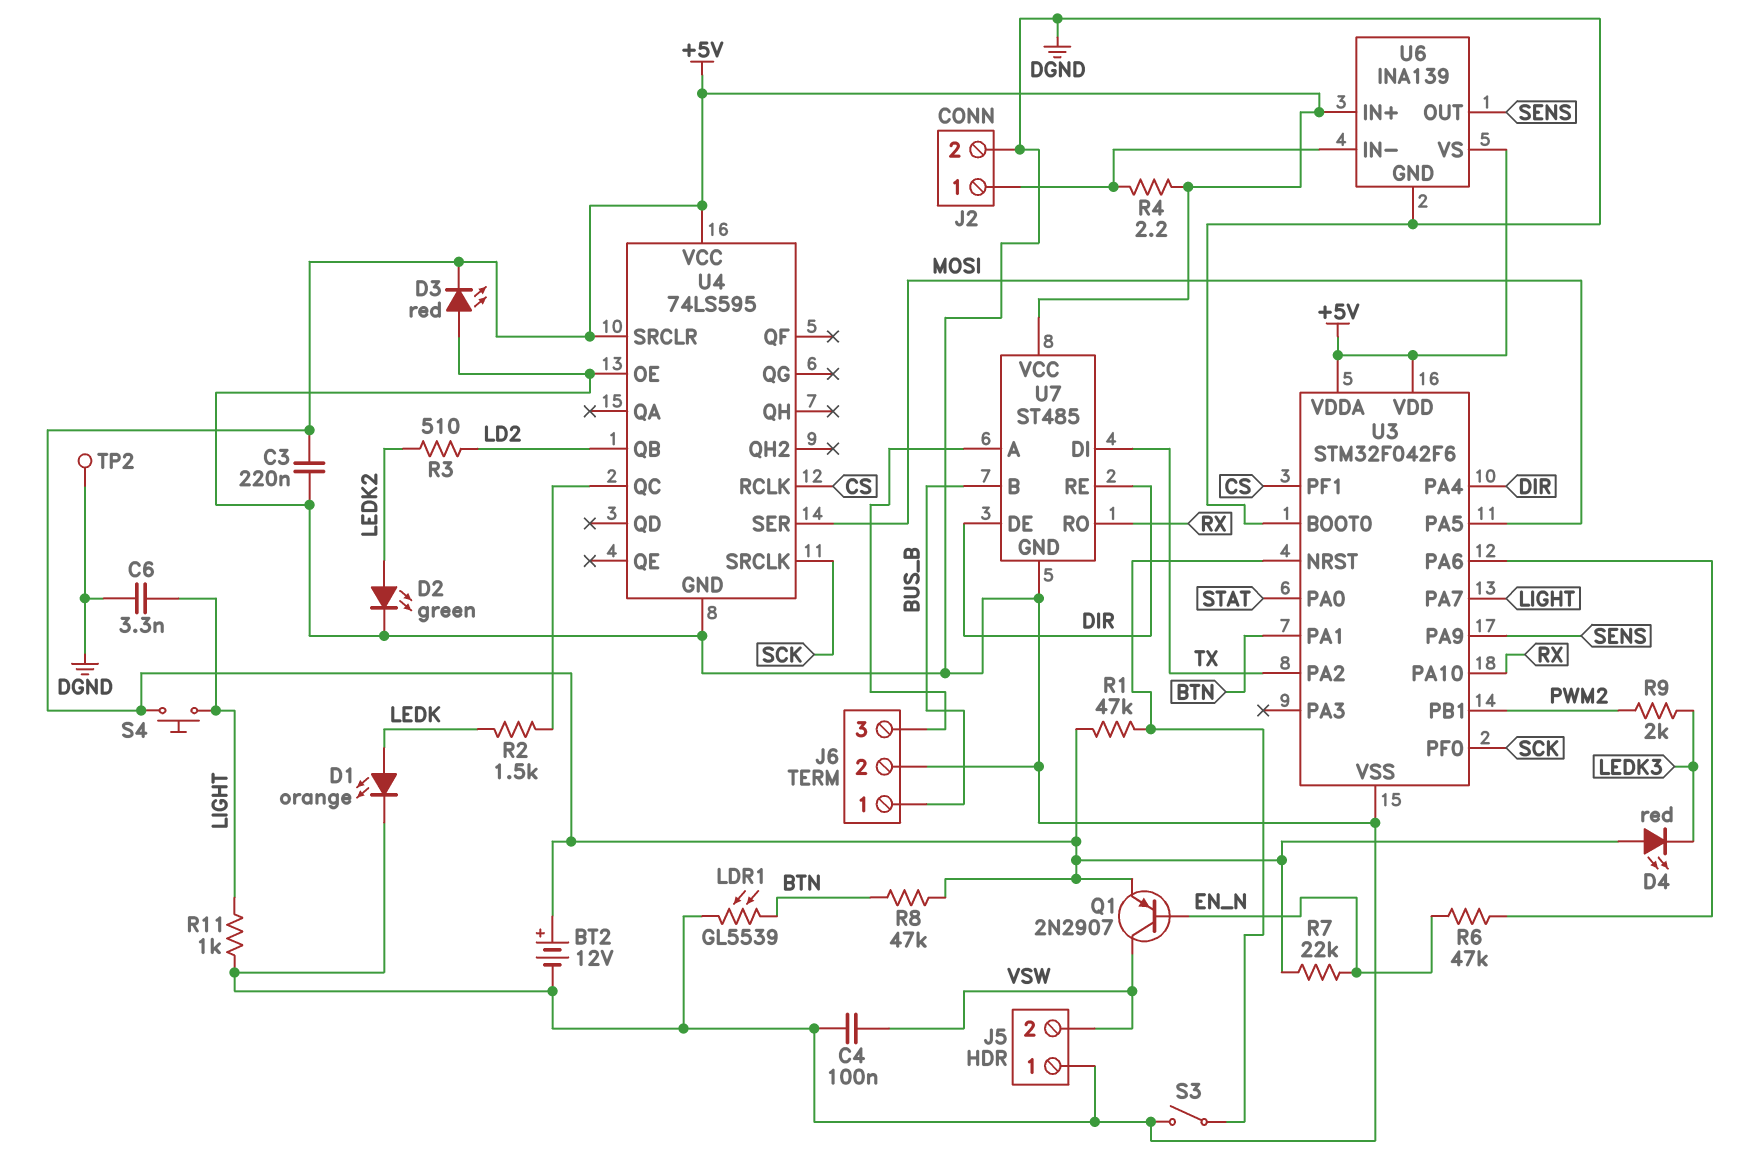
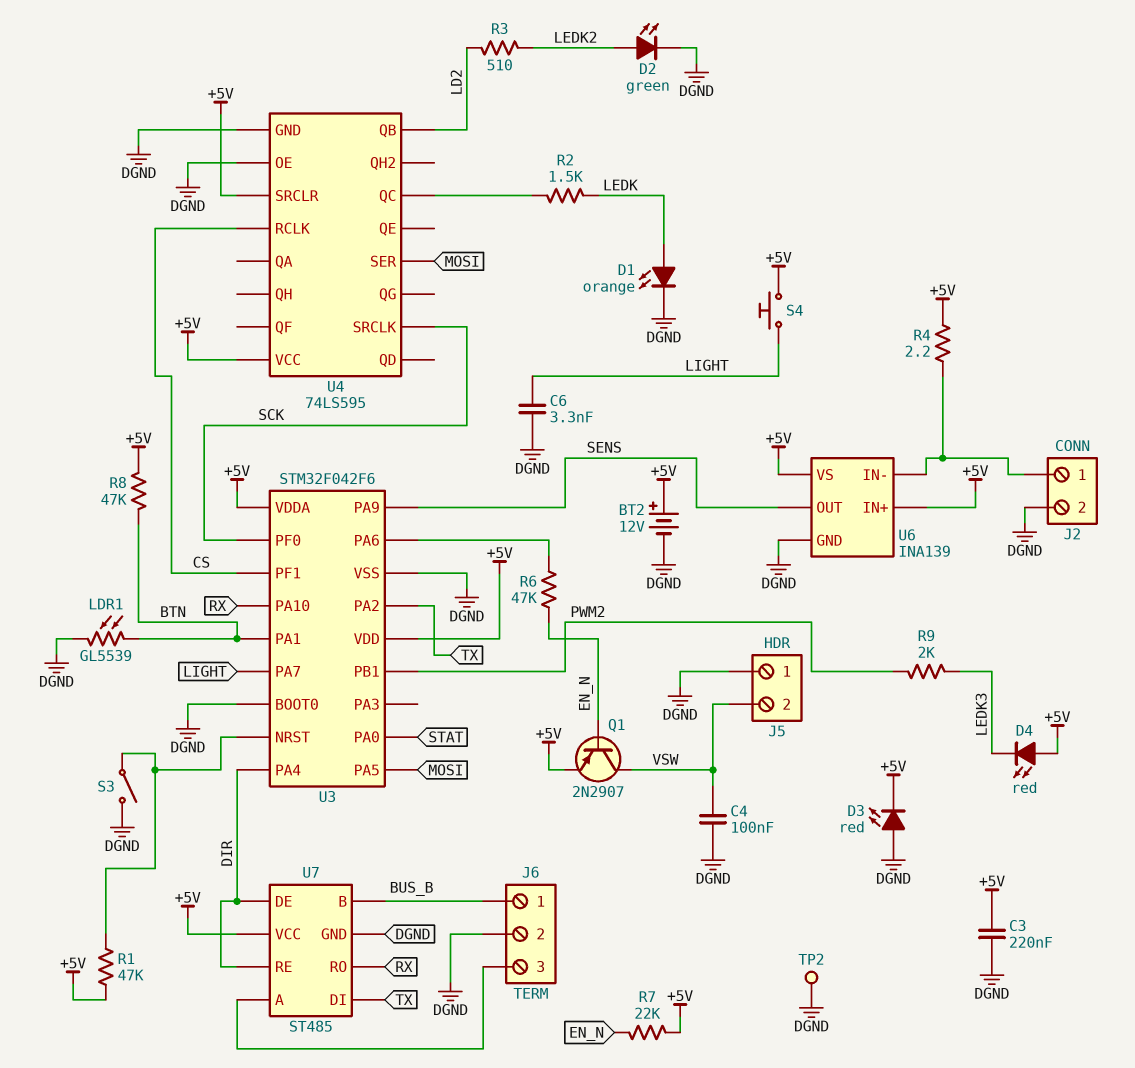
R11: 1k (DGND, LIGHT) -> none

